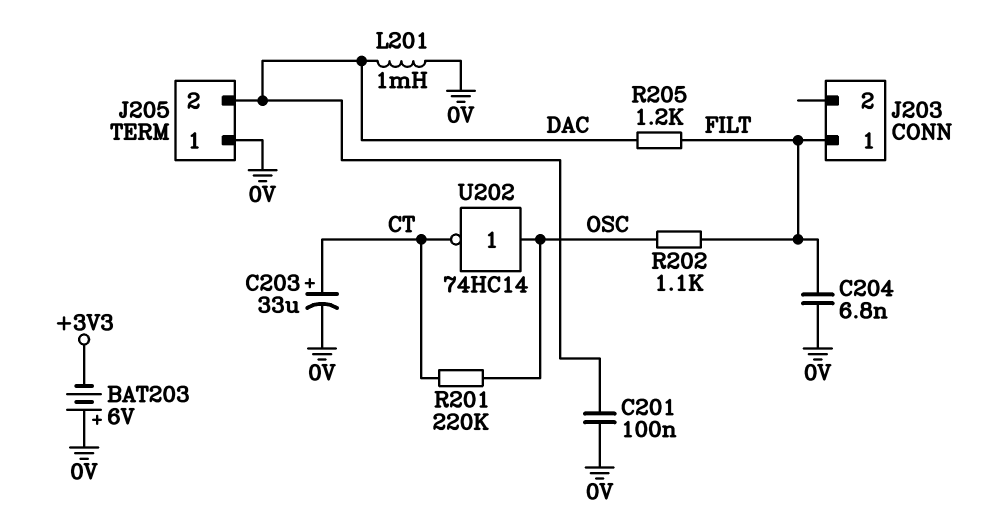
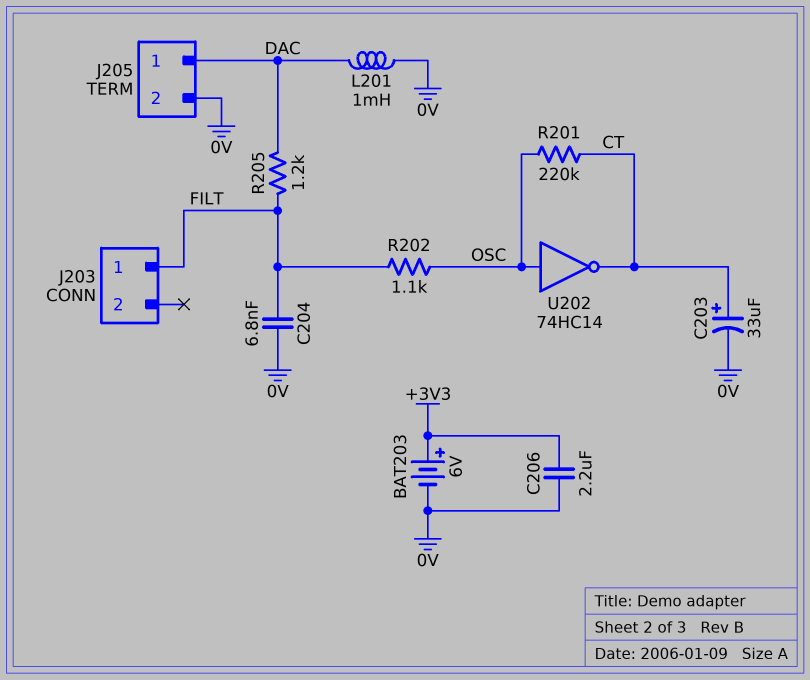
BAT203: 6V (plus 0V, minus +3V3) -> 6V (plus +3V3, minus 0V)
C201: 100nF (0V, DAC) -> none
C206: none -> 2.2uF (+3V3, 0V)
J205 pin 1: 0V -> DAC
J205 pin 2: DAC -> 0V

